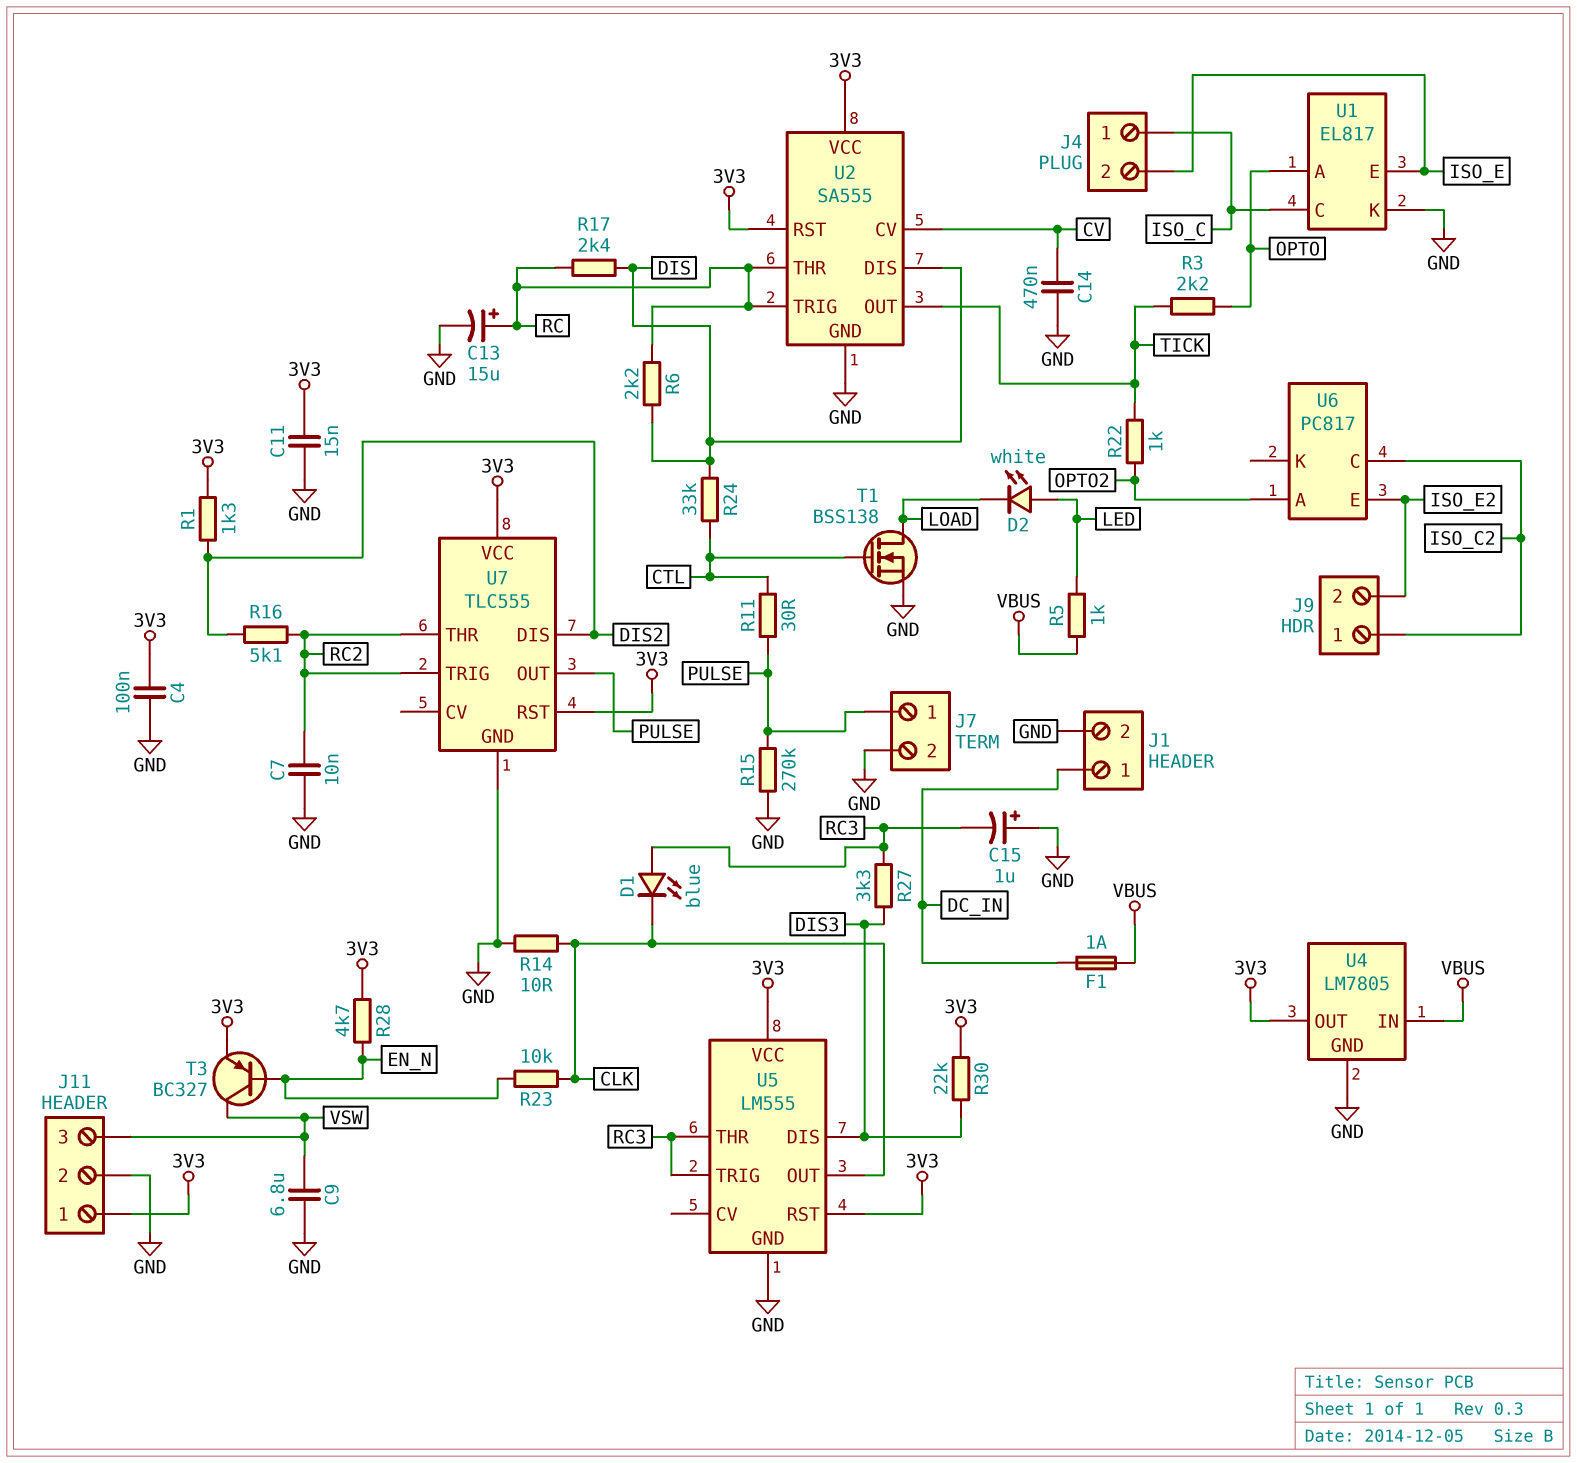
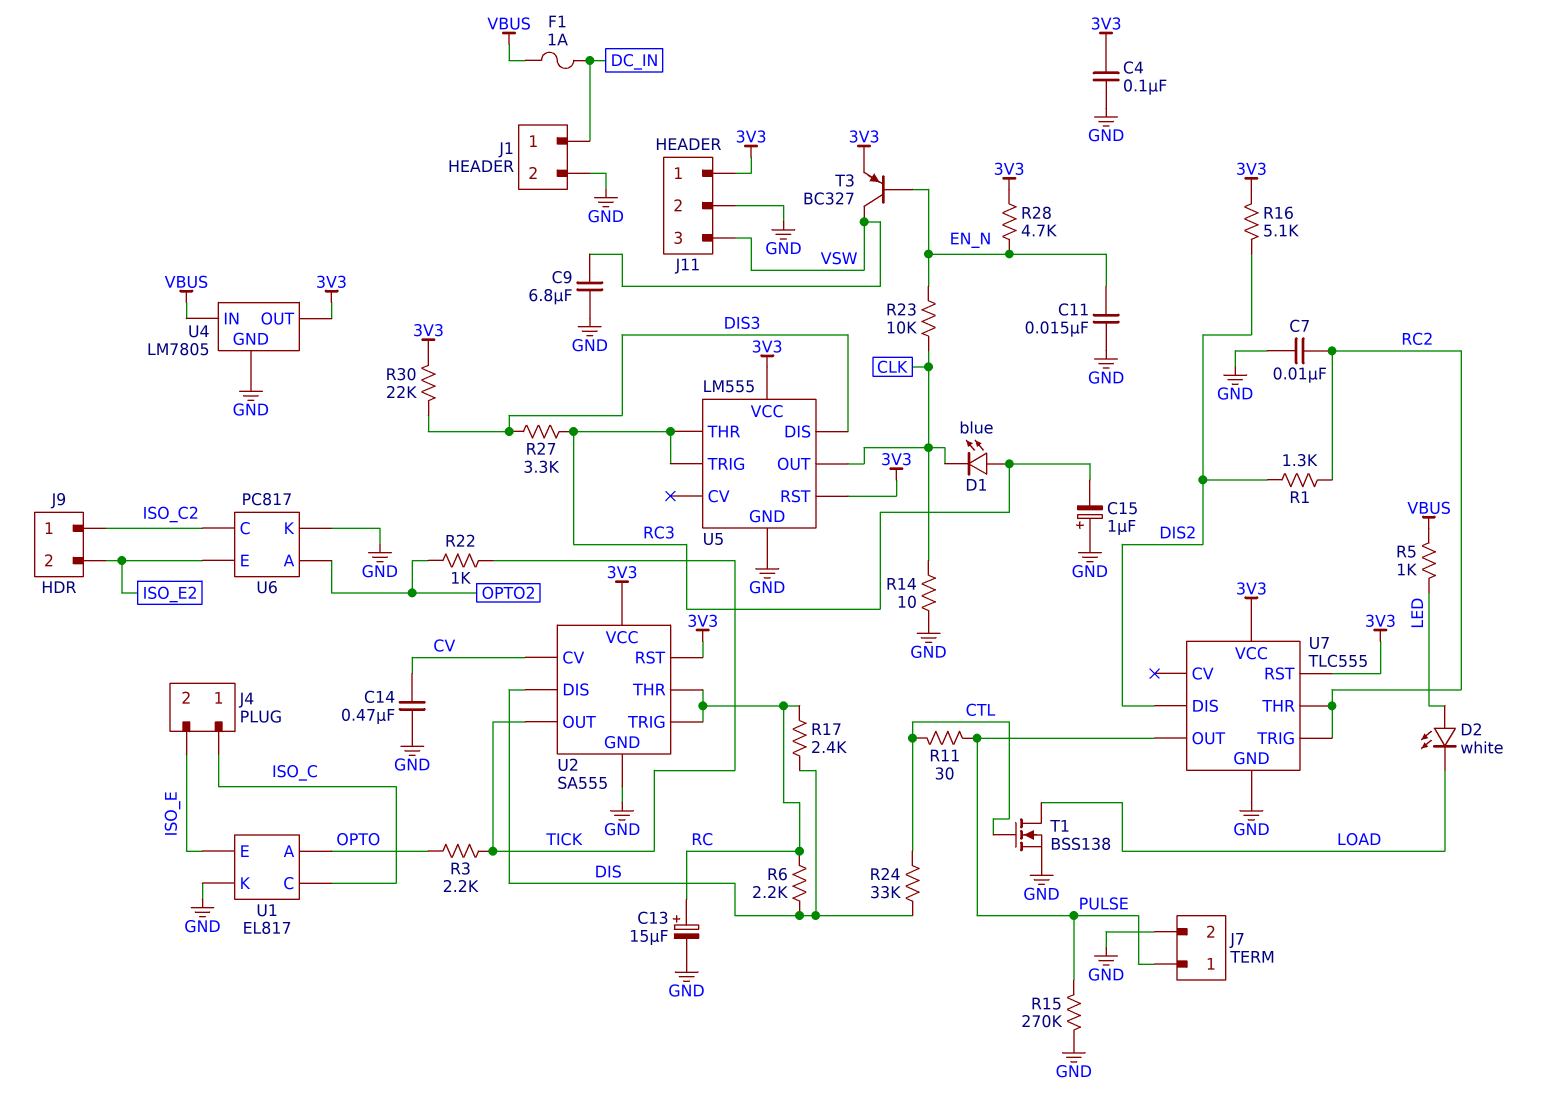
C11: 15nF (3V3, GND) -> 15nF (EN_N, GND)
R1: 1.3k (3V3, DIS2) -> 1.3k (DIS2, RC2)
R16: 5.1k (DIS2, RC2) -> 5.1k (3V3, DIS2)
U6 pin K: none -> GND

